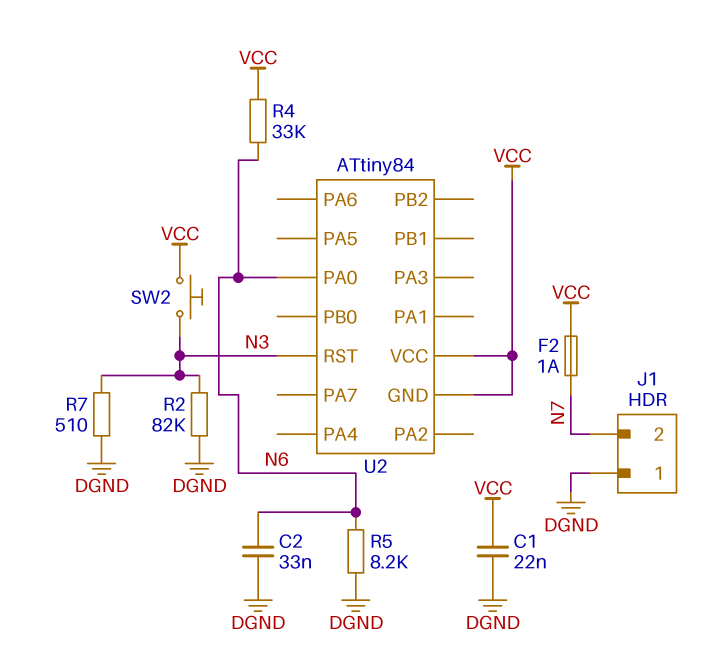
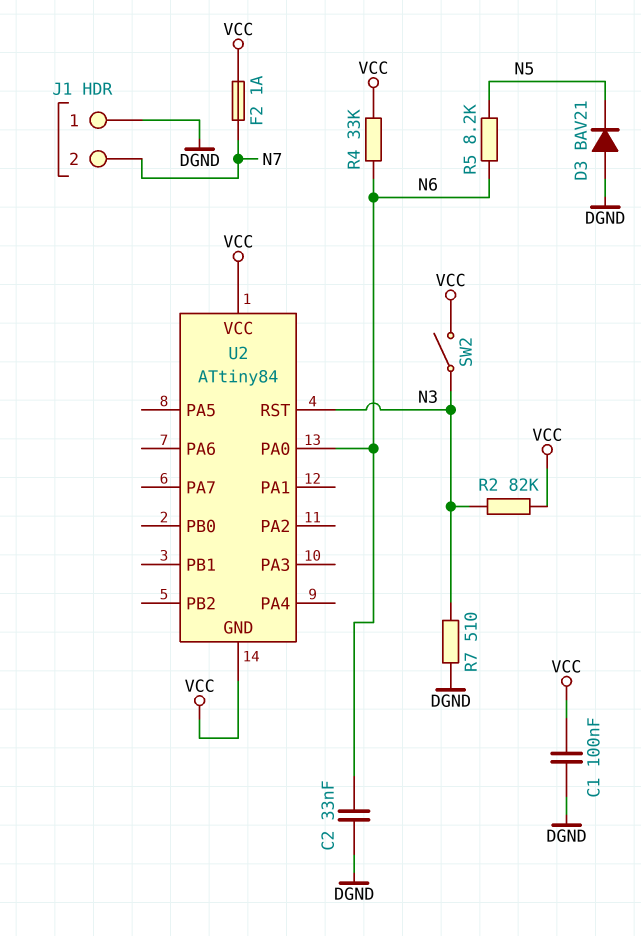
C1: 22nF (DGND, VCC) -> 100nF (DGND, VCC)
D3: none -> diode BAV21 (A DGND, K N5)
R2: 82k (DGND, N3) -> 82k (N3, VCC)
R5: 8.2k (DGND, N6) -> 8.2k (N5, N6)
SW2: button (N3, VCC) -> switch (N3, VCC)

